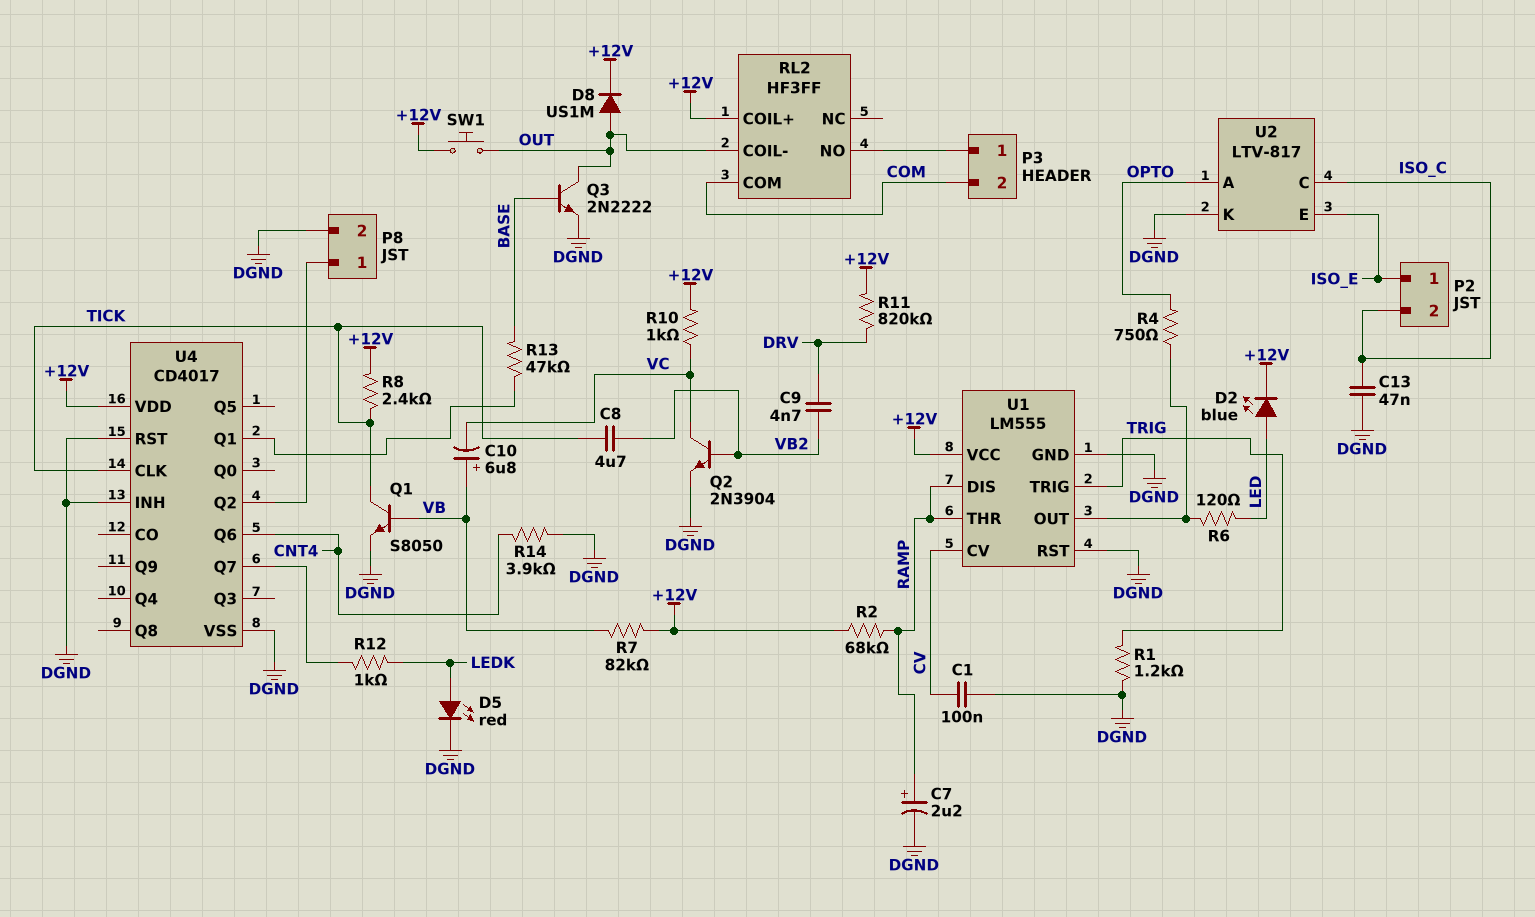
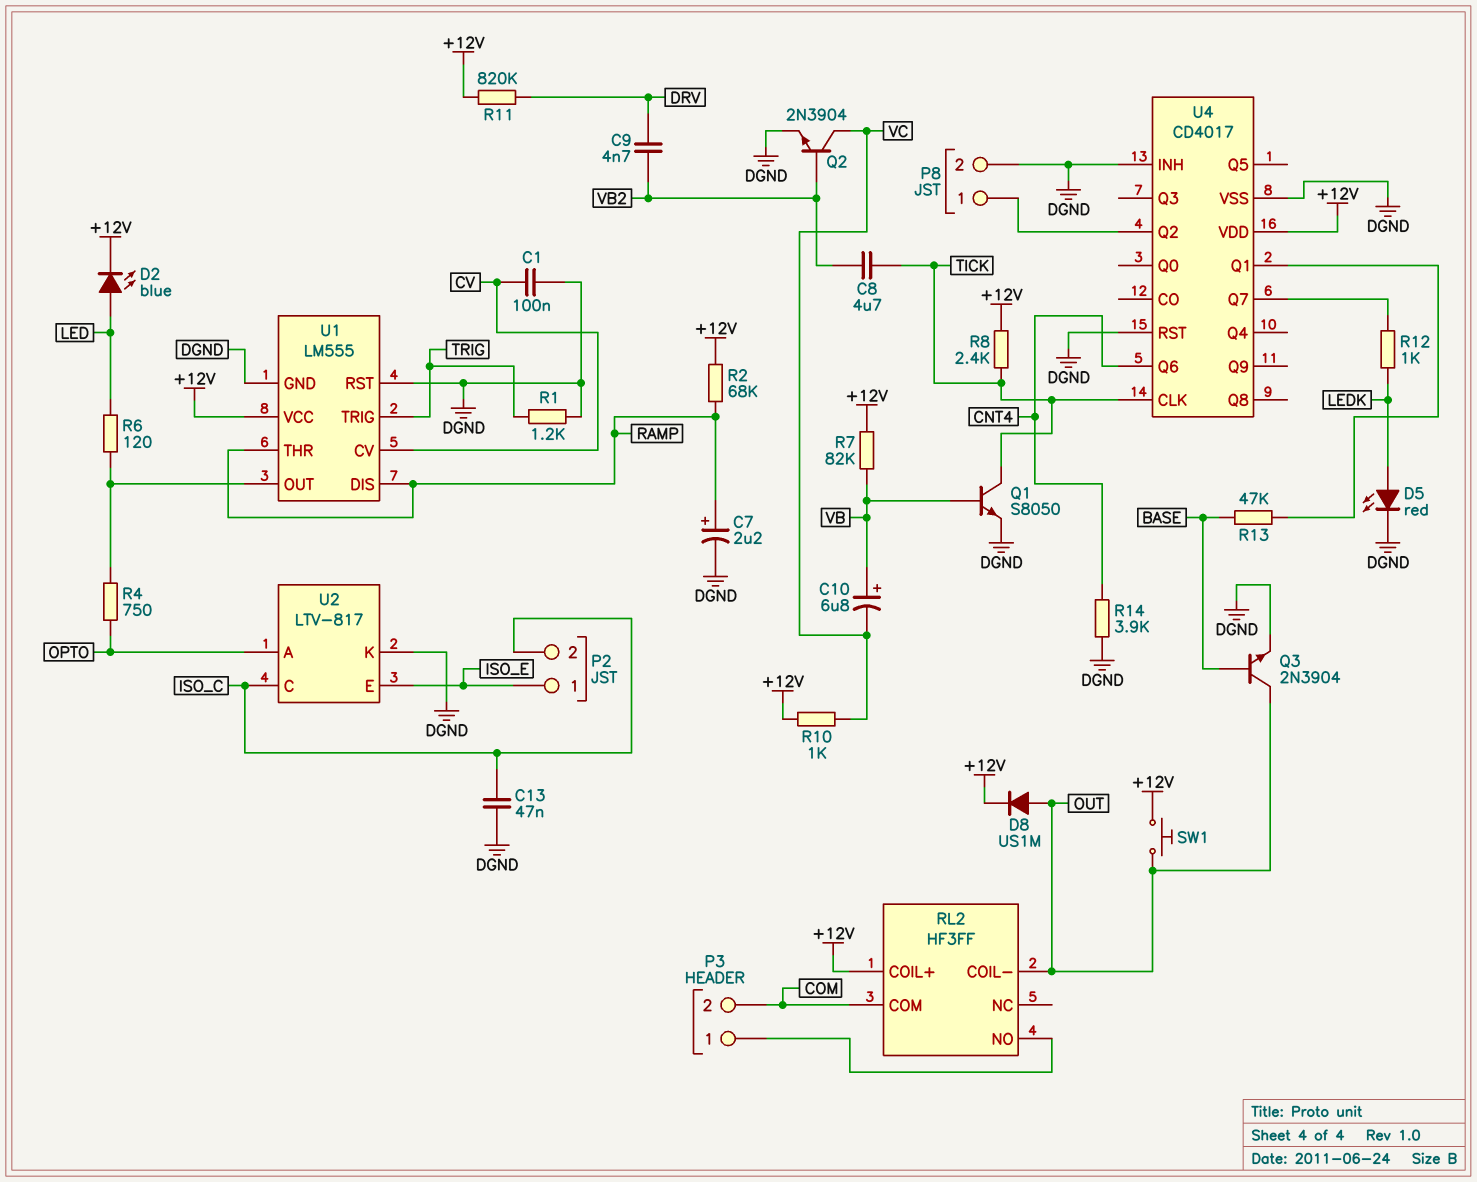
Q3: NPN 2N2222 (B BASE, C OUT, E DGND) -> NPN 2N3904 (B BASE, C OUT, E DGND)

